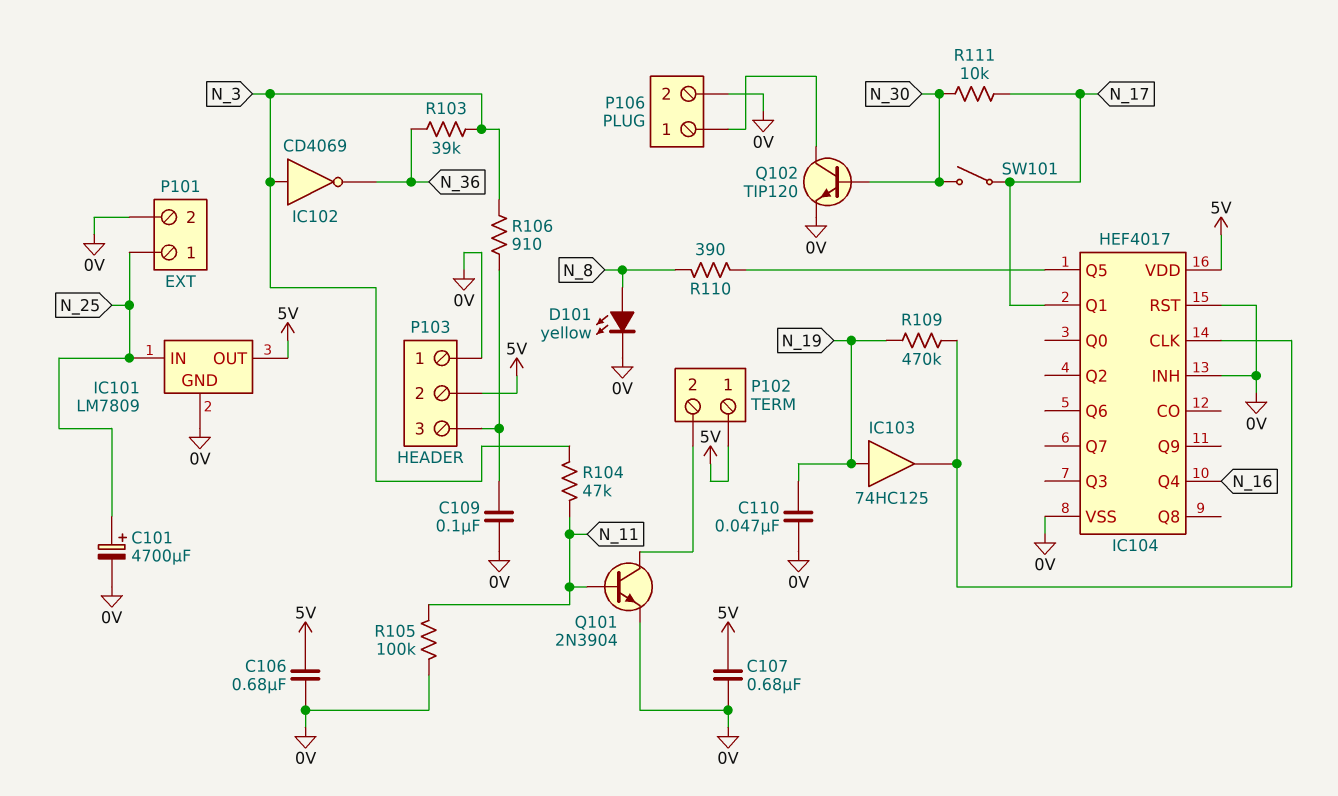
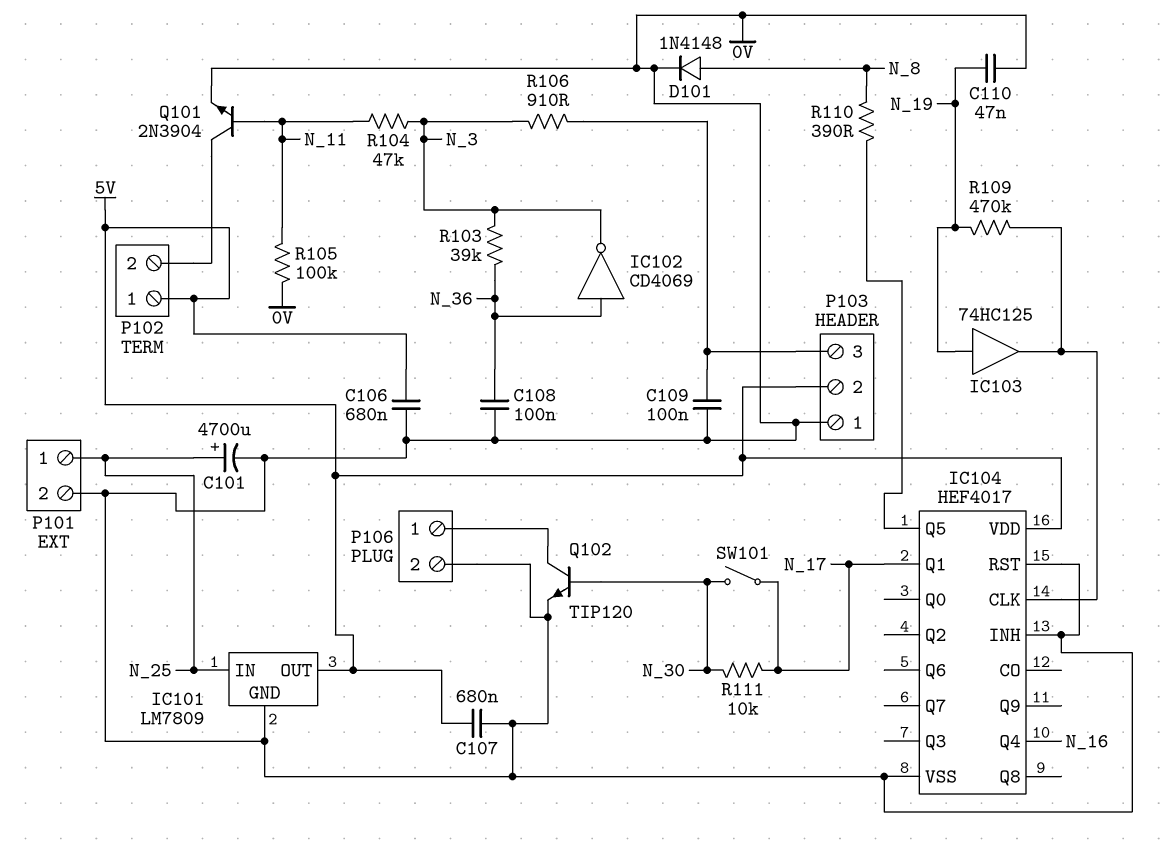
C108: none -> 100nF (0V, N_36)
D101: LED yellow (A N_8, K 0V) -> diode 1N4148 (A N_8, K 0V)
IC102: NOT CD4069 (in N_3, out N_36) -> NOT CD4069 (in N_36, out N_3)

